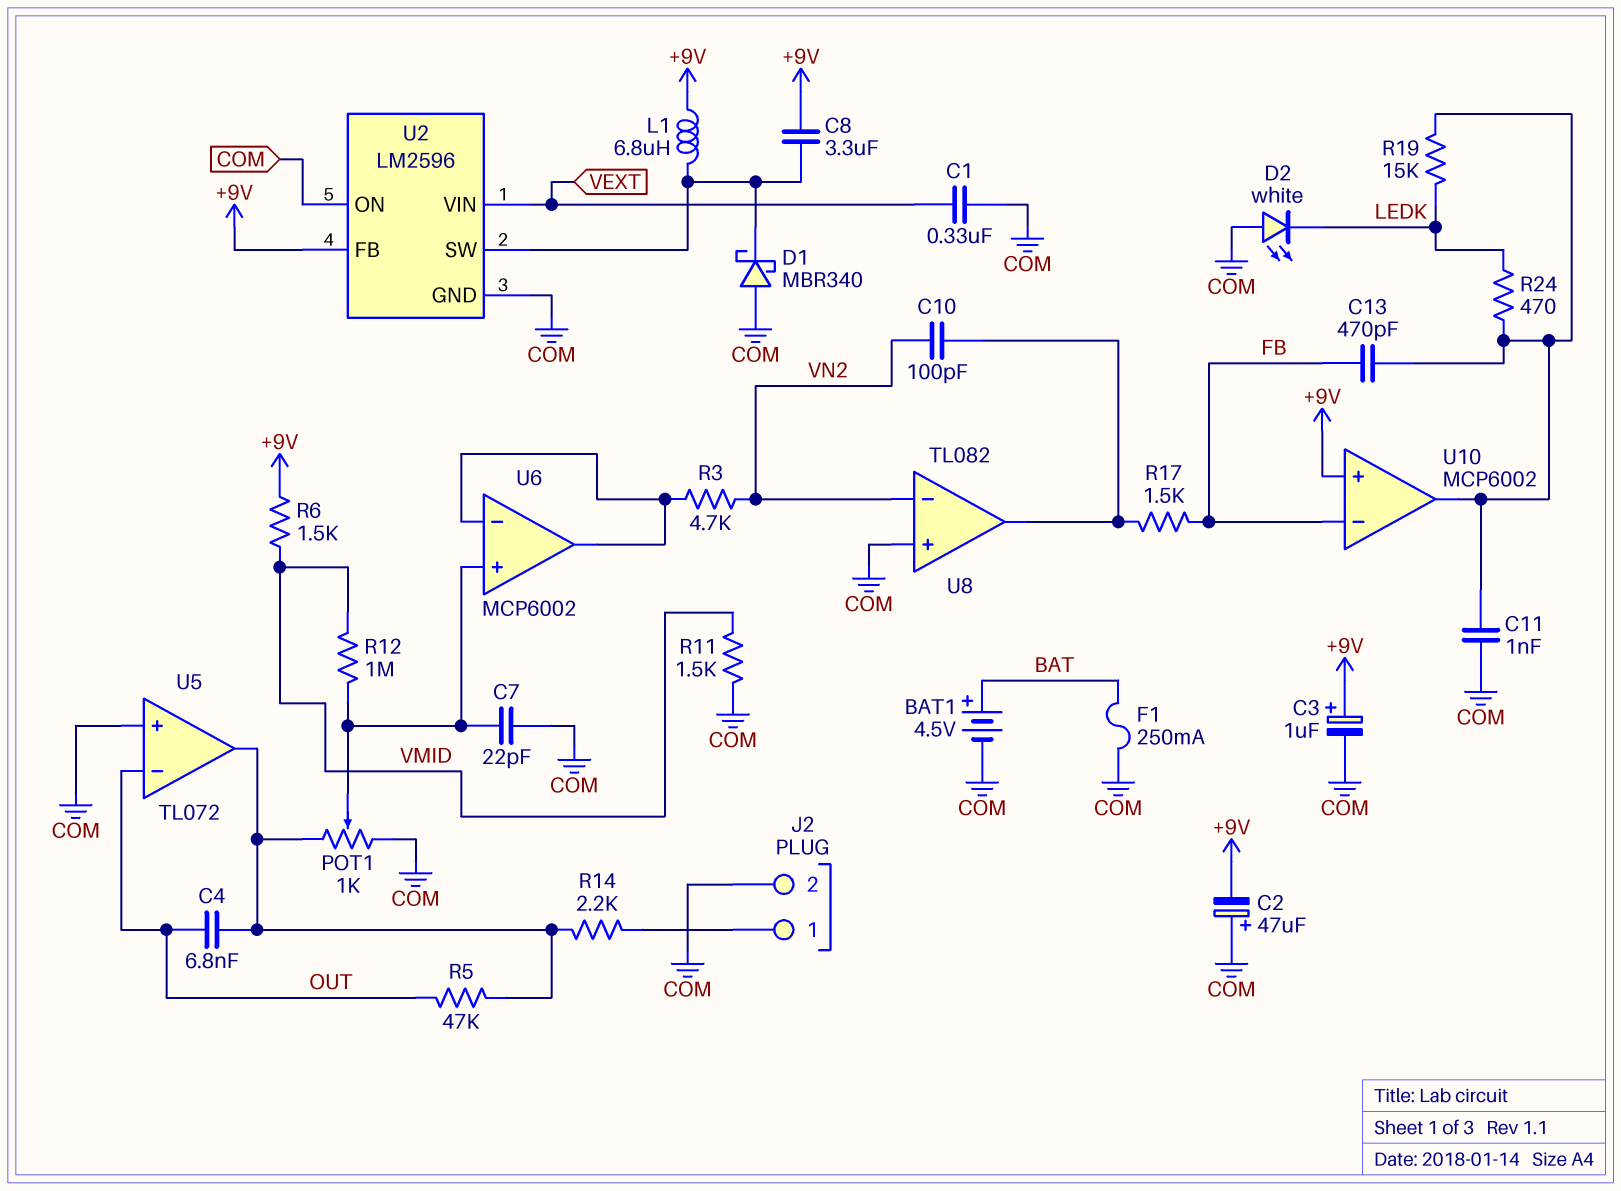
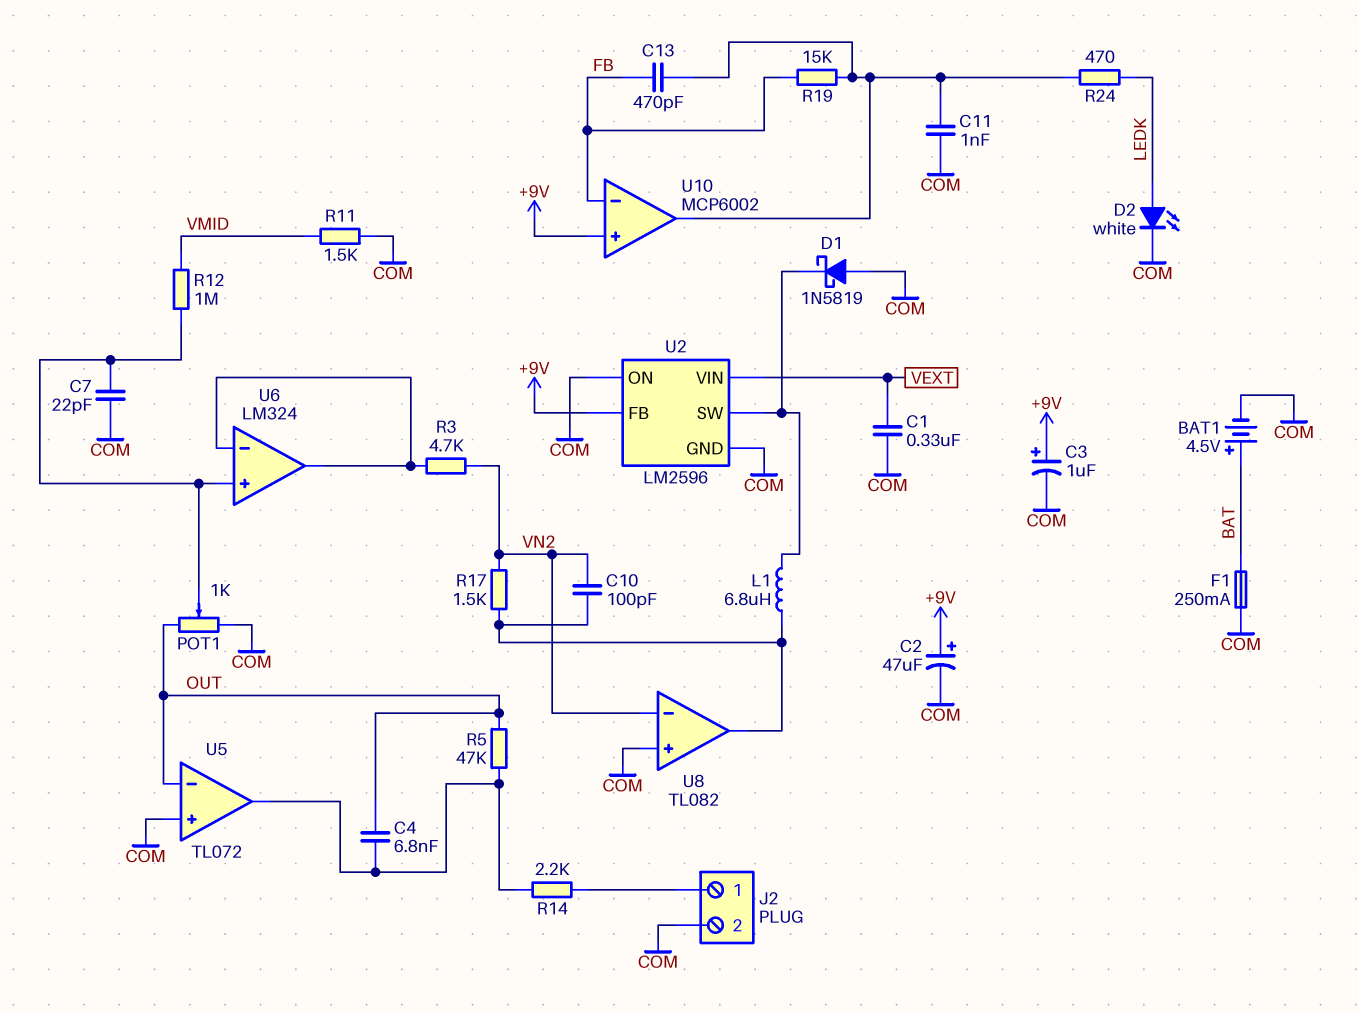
C2: 47uF (plus COM, minus +9V) -> 47uF (plus +9V, minus COM)
C8: 3.3uF (+9V, U2/SW) -> none
D1: schottky MBR340 (A COM, K U2/SW) -> schottky 1N5819 (A COM, K U2/SW)
D2: LED white (A COM, K LEDK) -> LED white (A LEDK, K COM)
L1: 6.8uH (+9V, U2/SW) -> 6.8uH (U2/SW, U8/out)
POT1: 1k (COM, U5/out, wiper U6/in+) -> 1k (COM, OUT, wiper U6/in+)
R6: 1.5k (+9V, VMID) -> none
R17: 1.5k (FB, U8/out) -> 1.5k (U8/out, VN2)
R19: 15k (LEDK, U10/out) -> 15k (FB, U10/out)
U6: MCP6002 -> LM324

